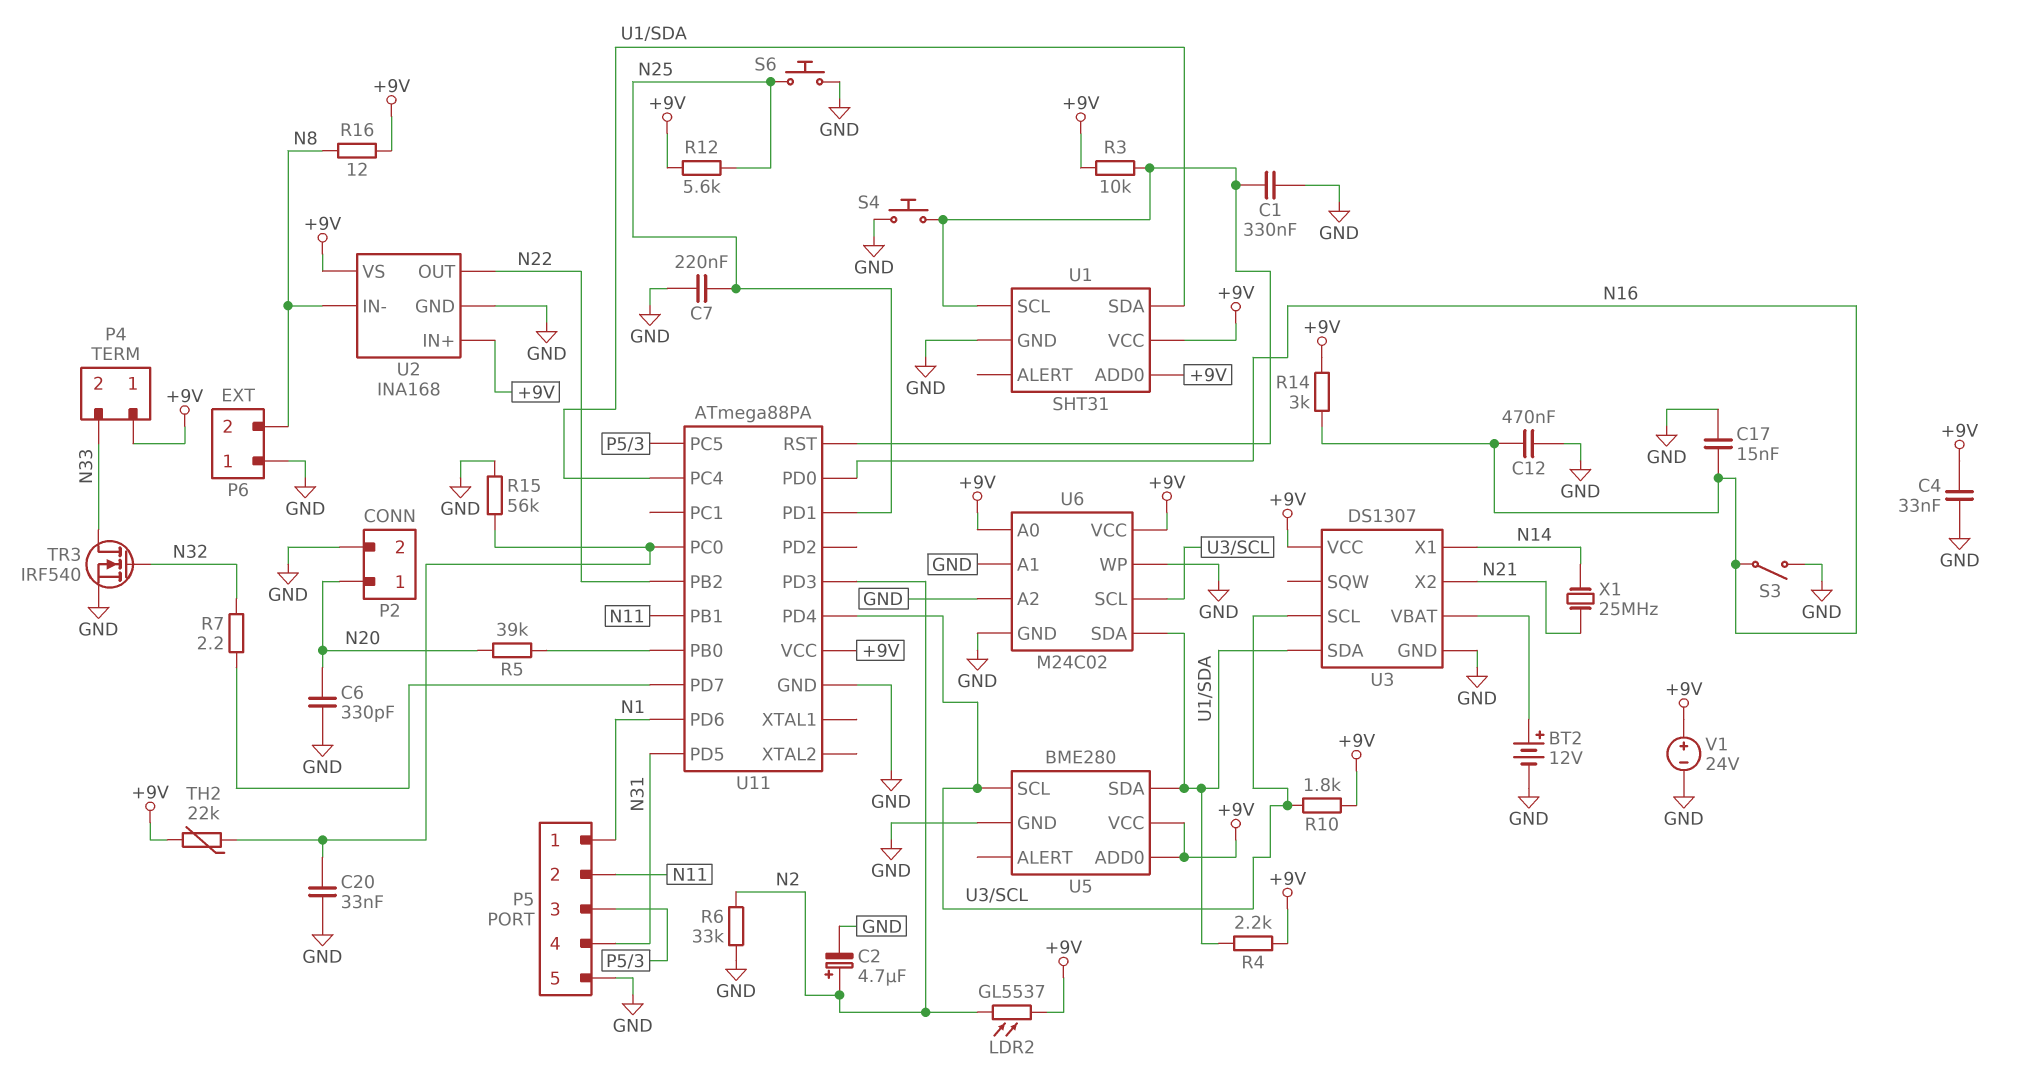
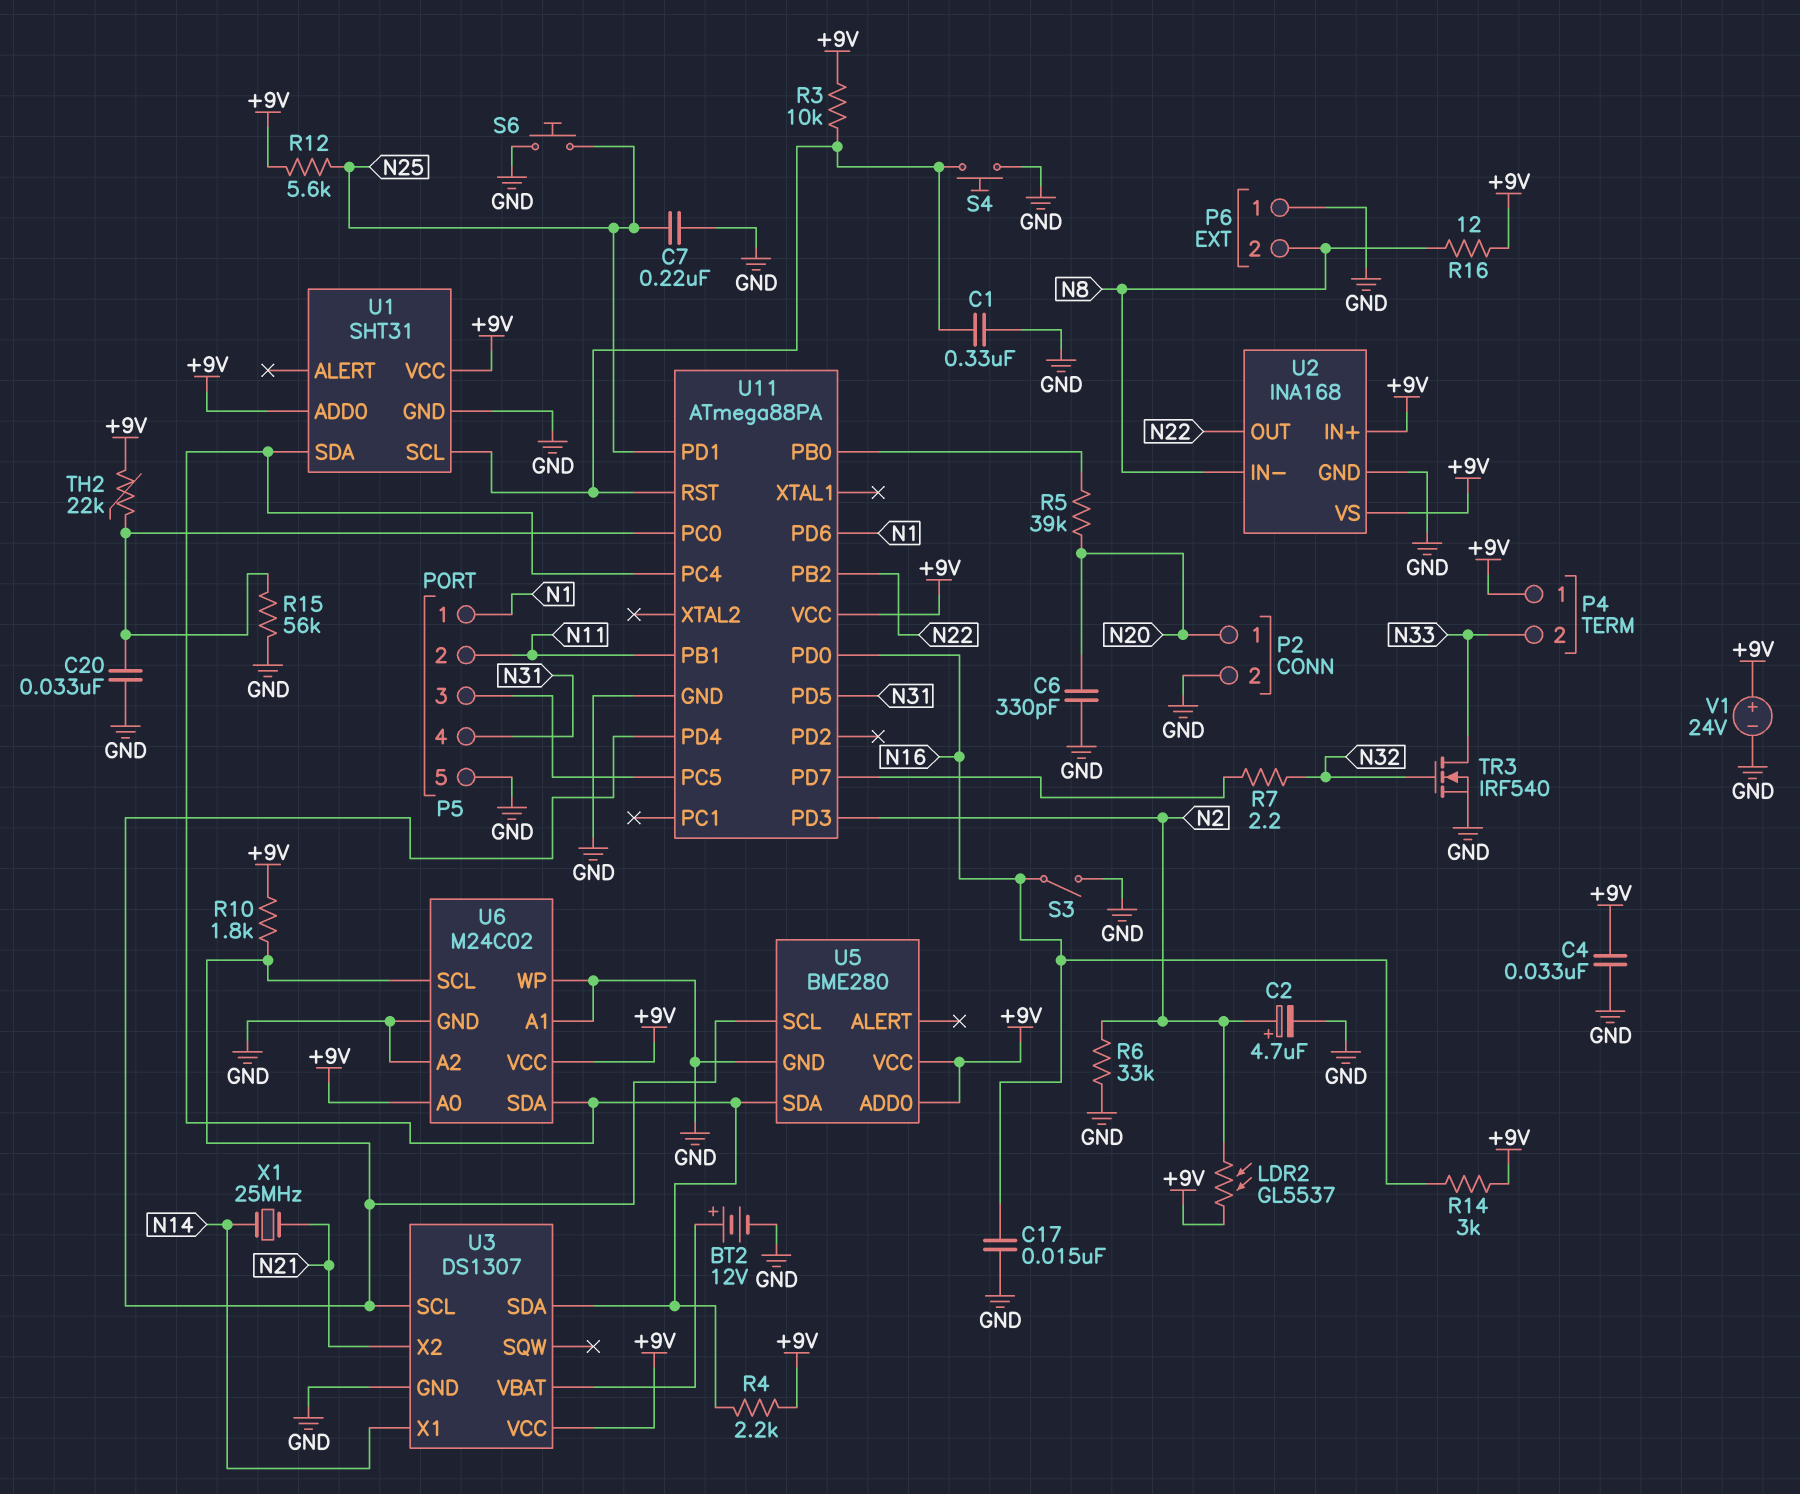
C12: 470nF (GND, N16) -> none

